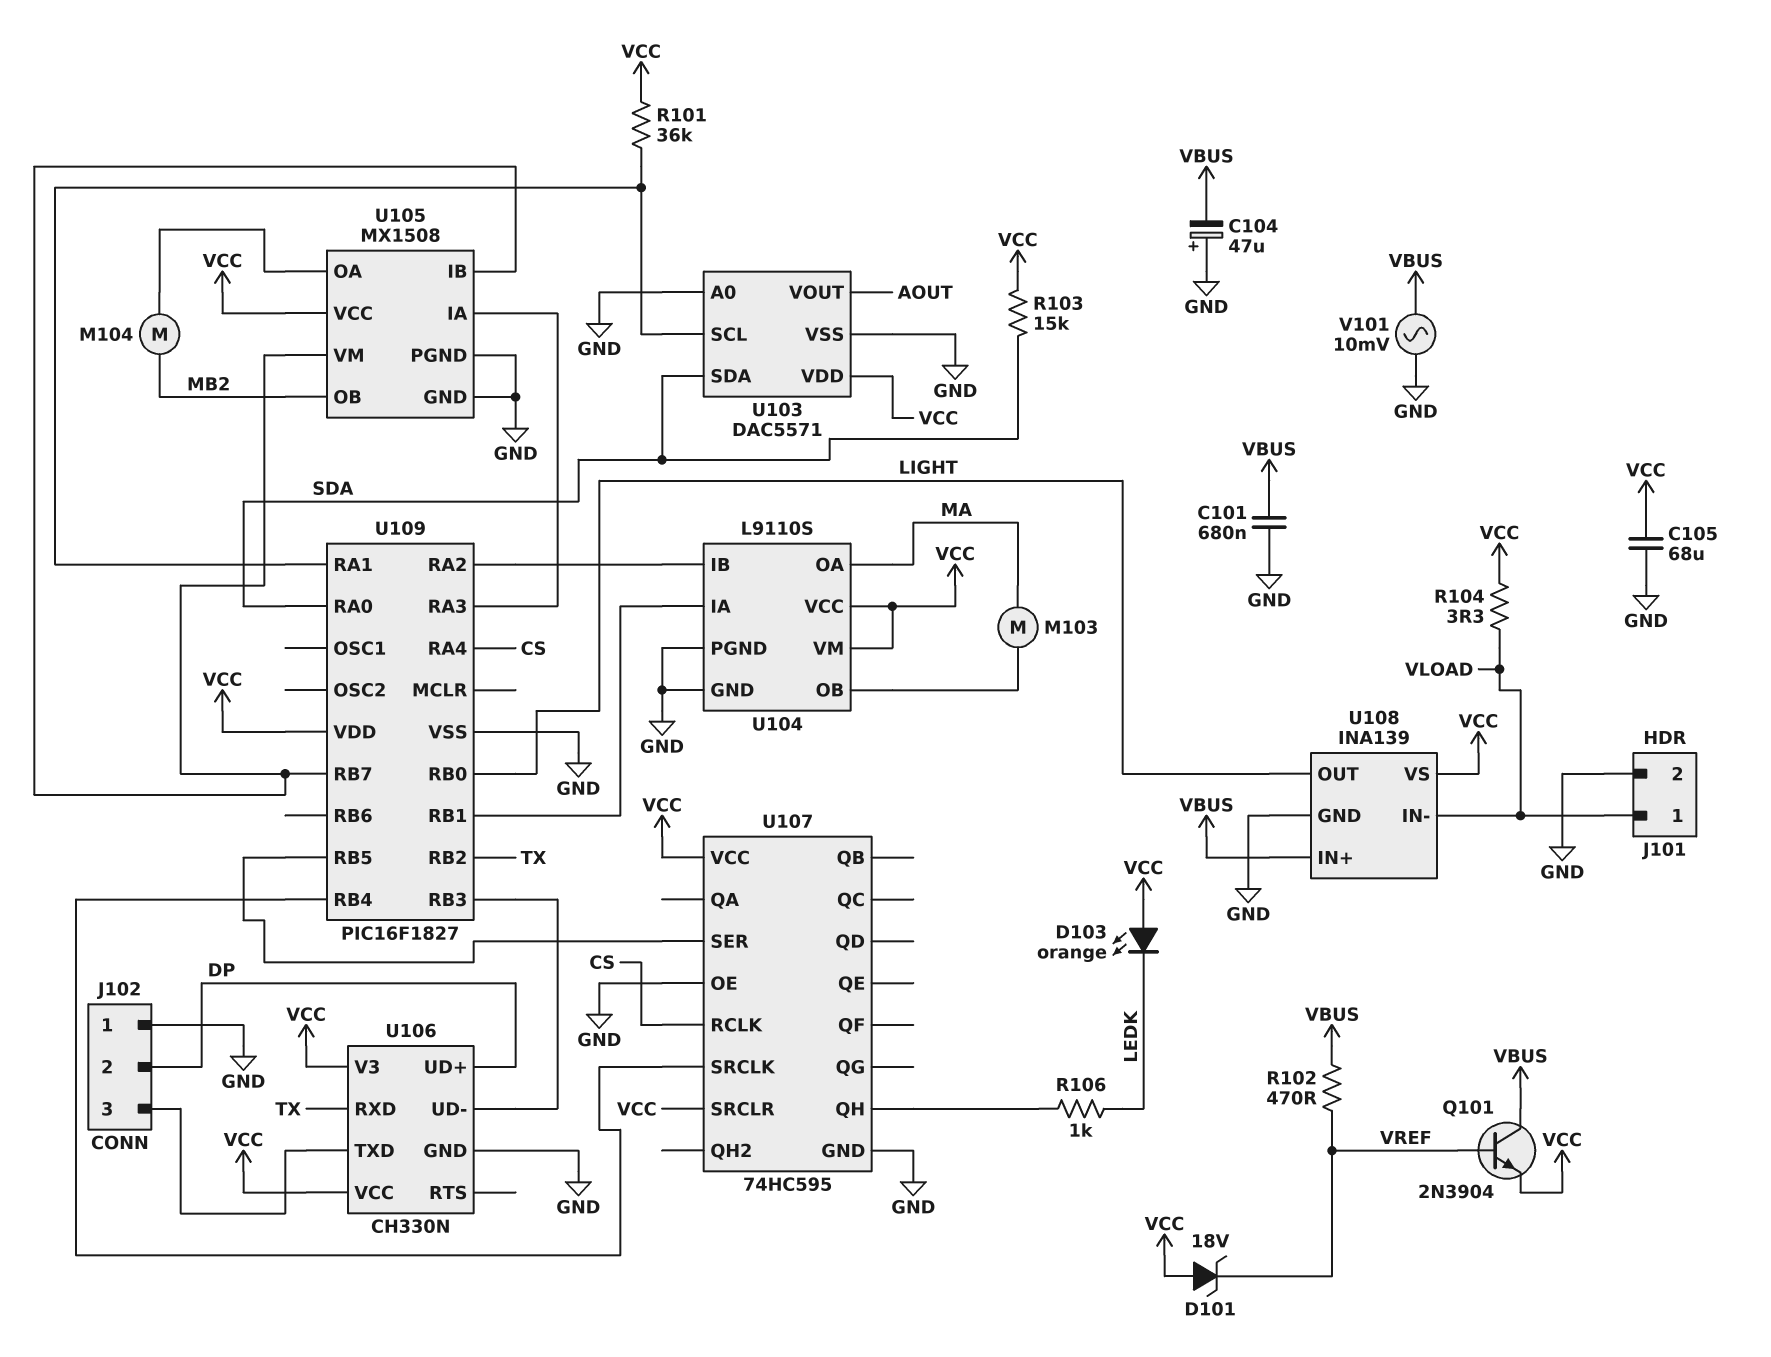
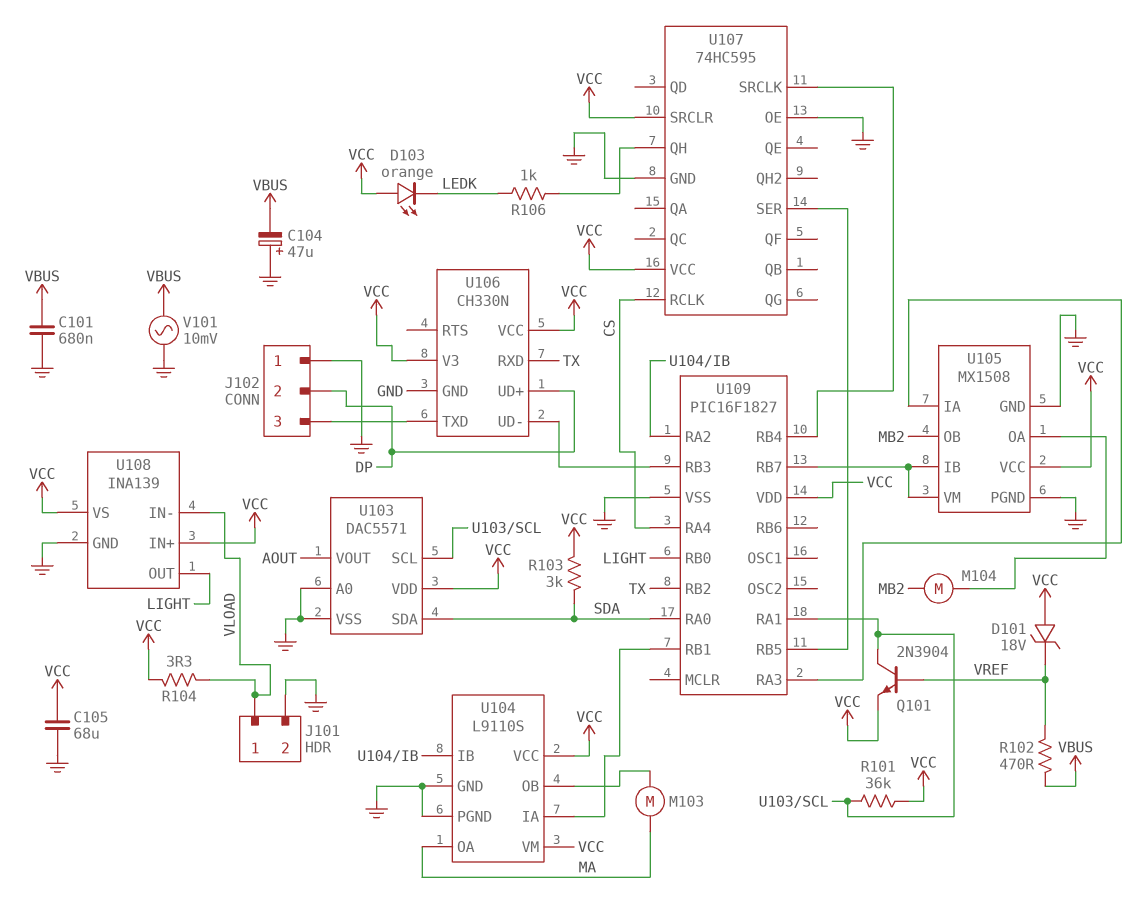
Q101: NPN 2N3904 (B VREF, C VBUS, E VCC) -> NPN 2N3904 (B VREF, C U103/SCL, E VCC)
R103: 15k (SDA, VCC) -> 3k (SDA, VCC)
U108 pin IN+: VBUS -> VCC

